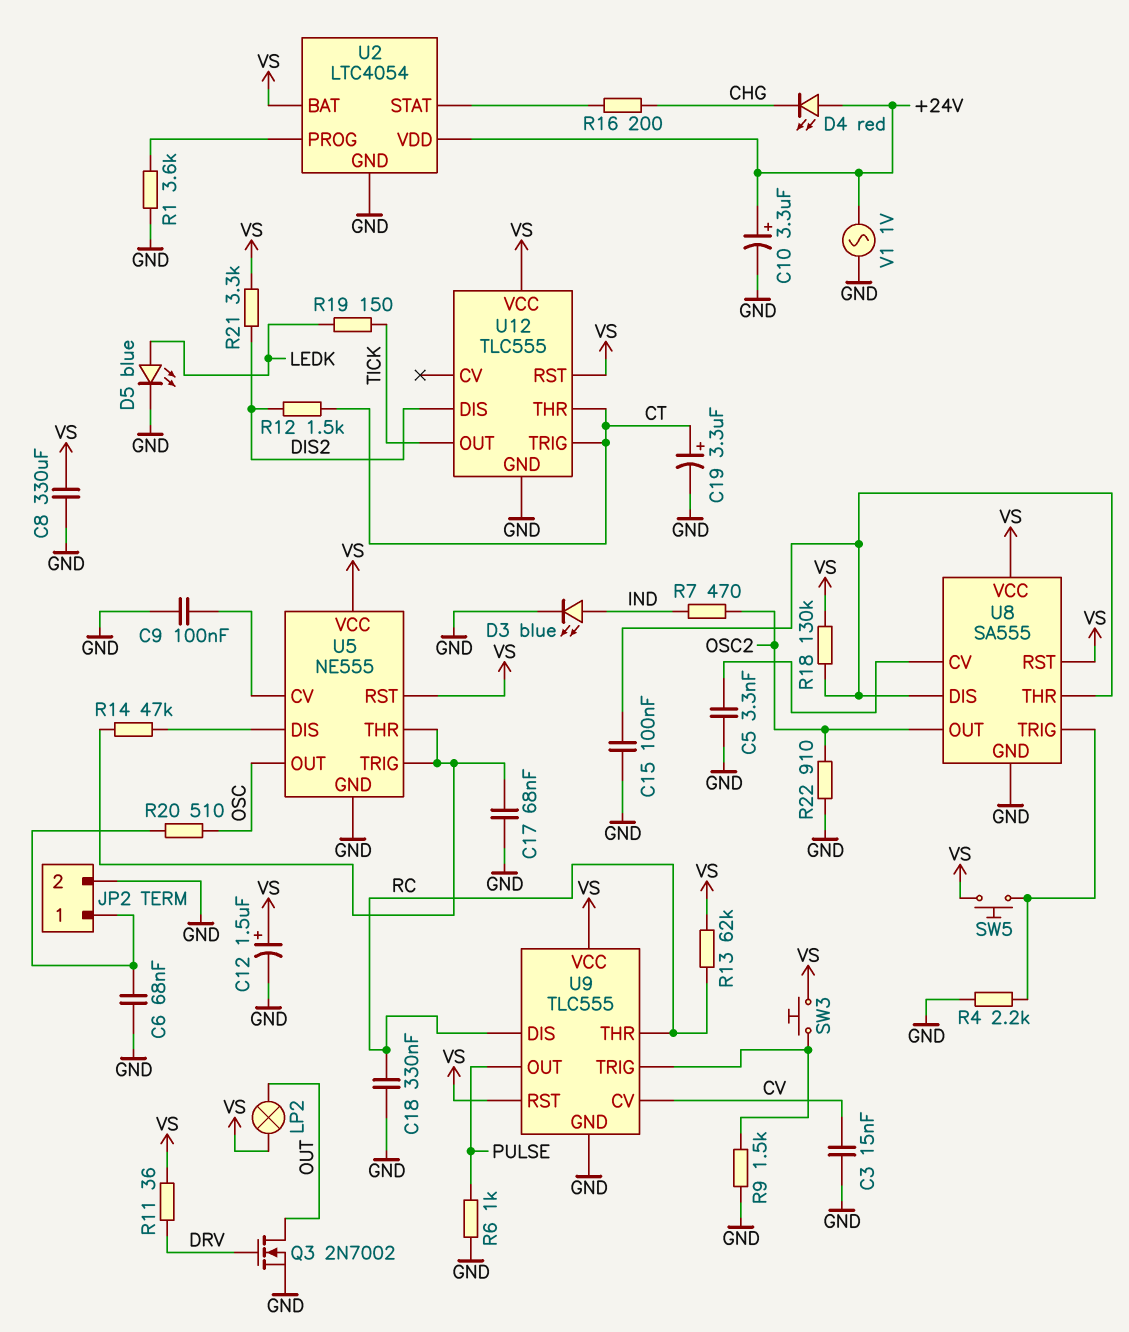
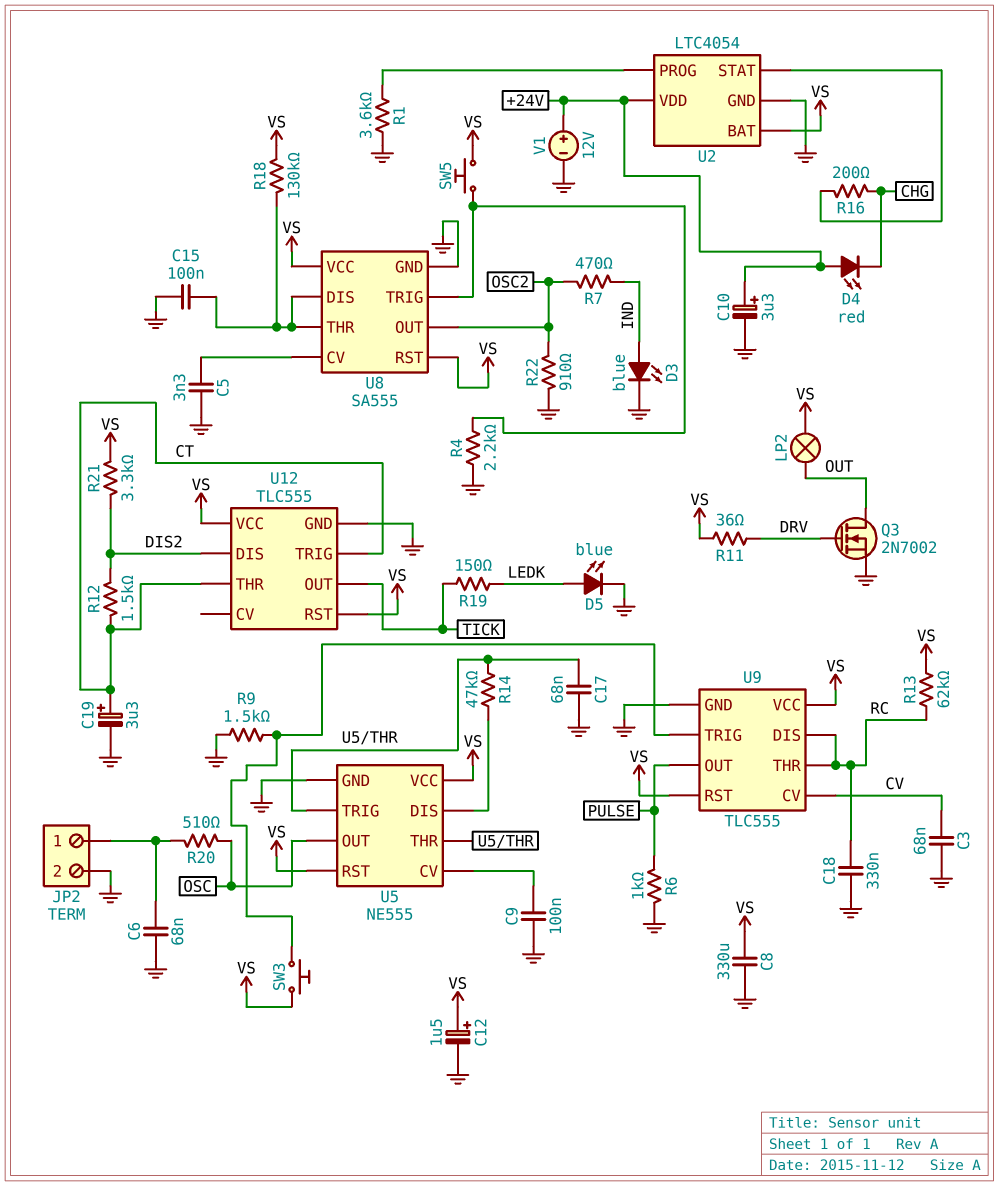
C3: 15nF (CV, GND) -> 68nF (CV, GND)
V1: AC 1V (+24V, GND) -> 12V (plus +24V, minus GND)

